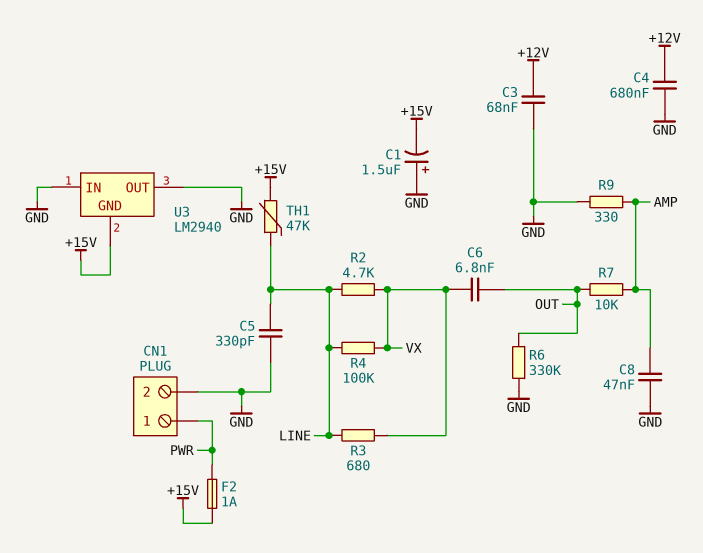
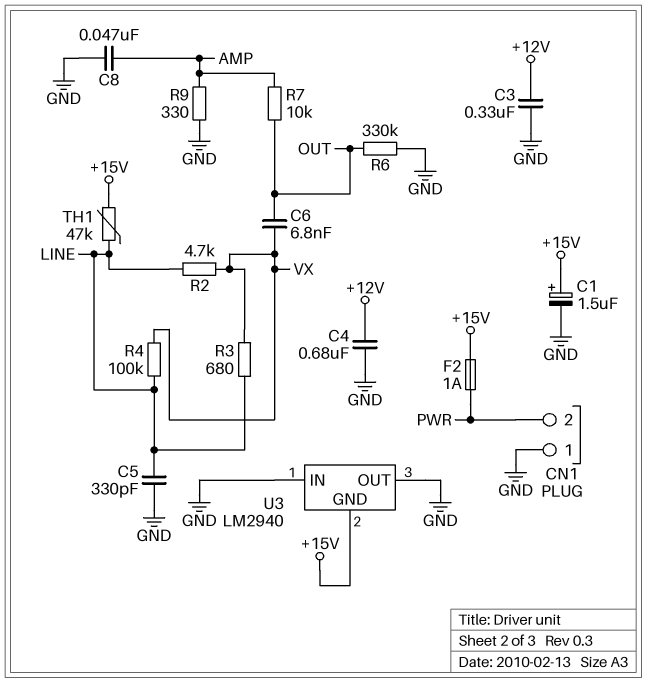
C1: 1.5uF (plus GND, minus +15V) -> 1.5uF (plus +15V, minus GND)
C3: 68nF (+12V, GND) -> 330nF (+12V, GND)
CN1 pin 1: PWR -> GND
CN1 pin 2: GND -> PWR

